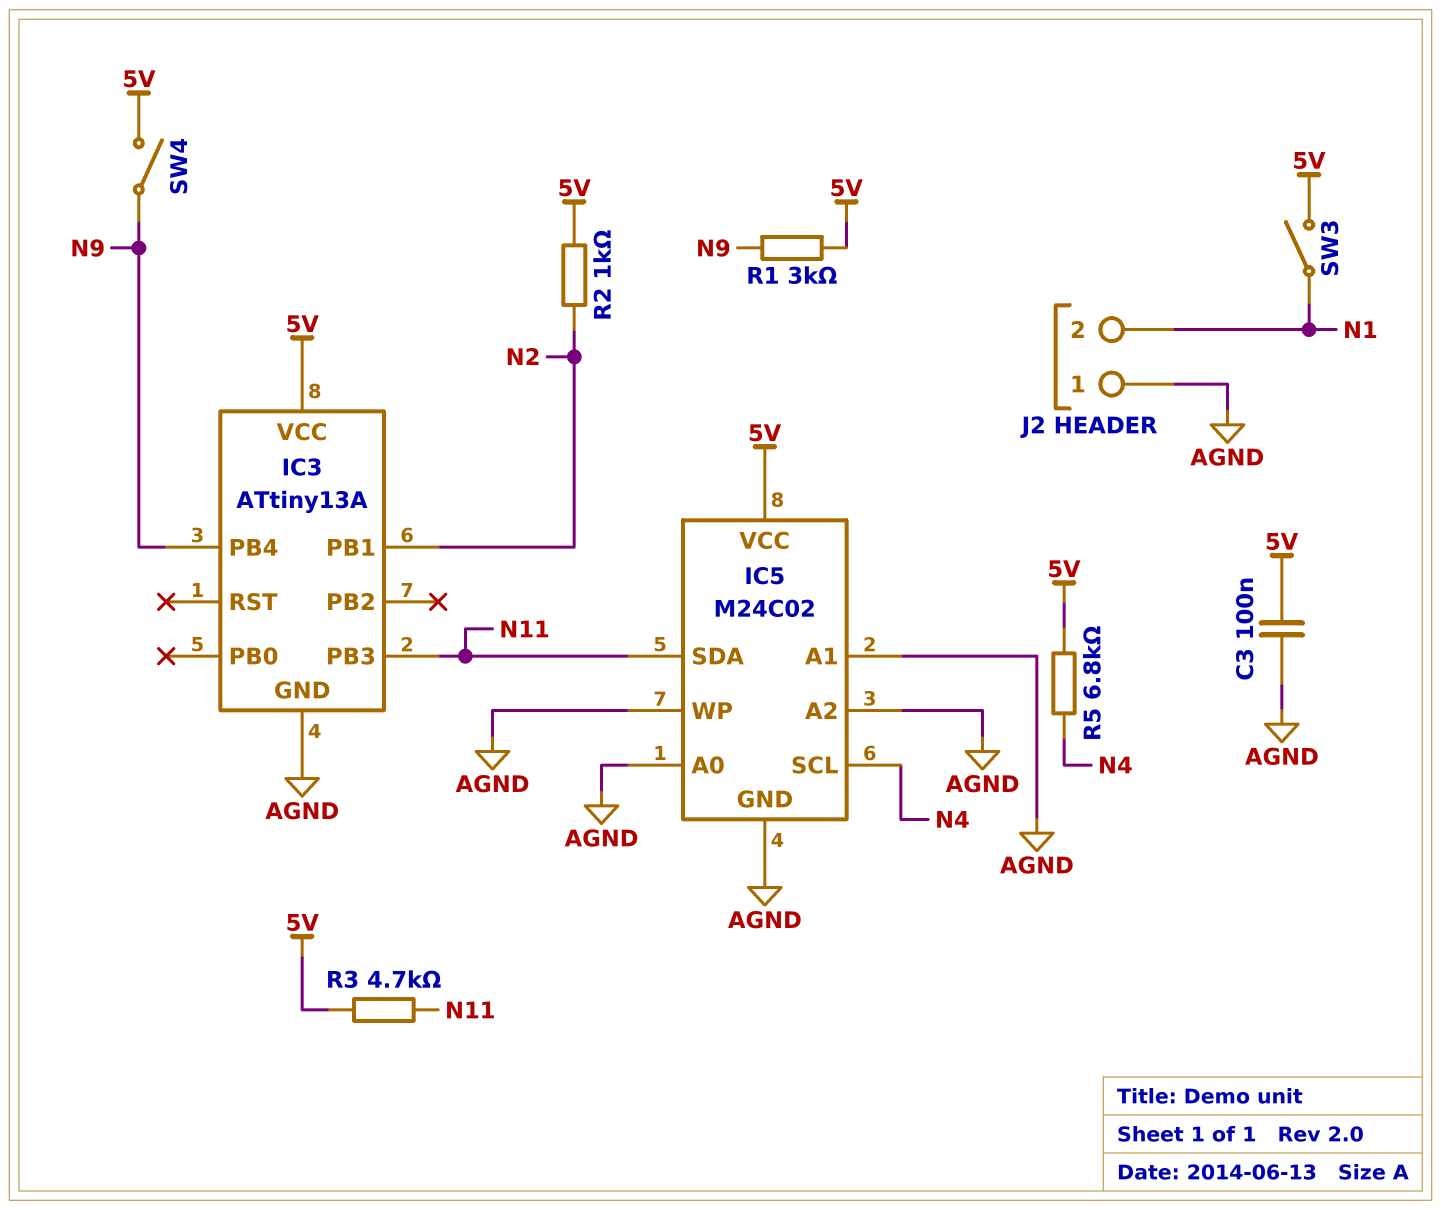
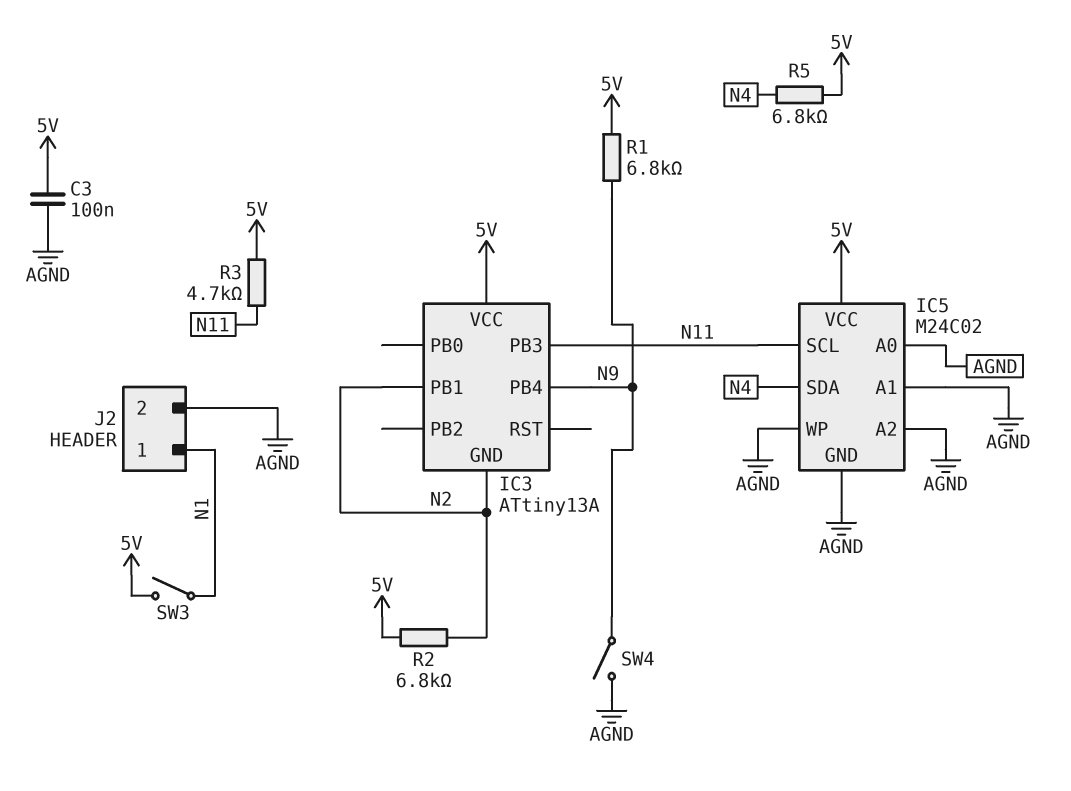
IC3 pin GND: AGND -> N2
IC5 pin SCL: N4 -> N11
IC5 pin SDA: N11 -> N4
J2 pin 1: AGND -> N1
J2 pin 2: N1 -> AGND
R1: 3k (5V, N9) -> 6.8k (5V, N9)
R2: 1k (5V, N2) -> 6.8k (5V, N2)
SW4: switch (5V, N9) -> switch (AGND, N9)

